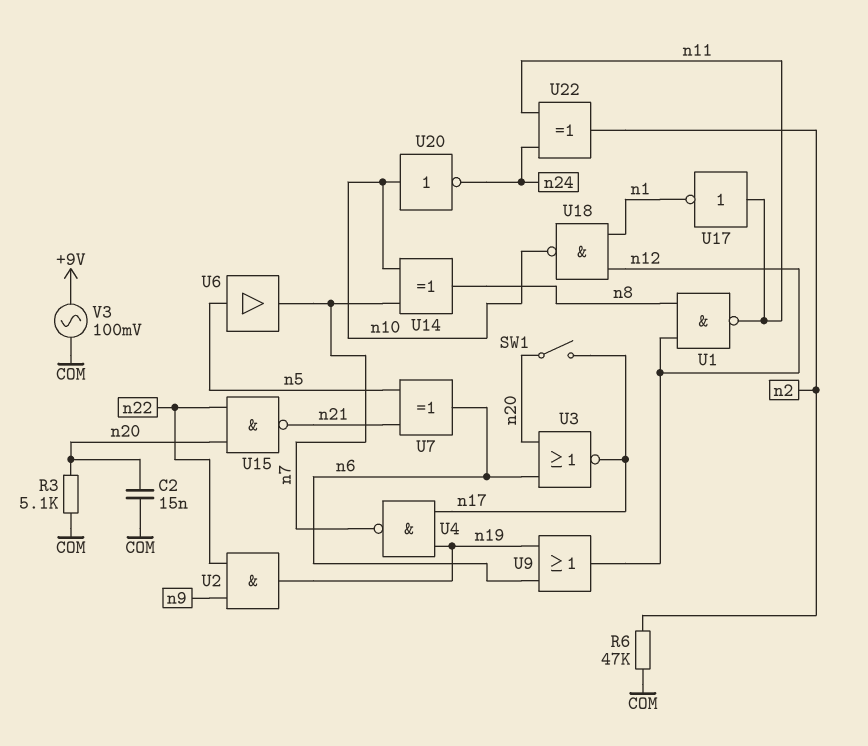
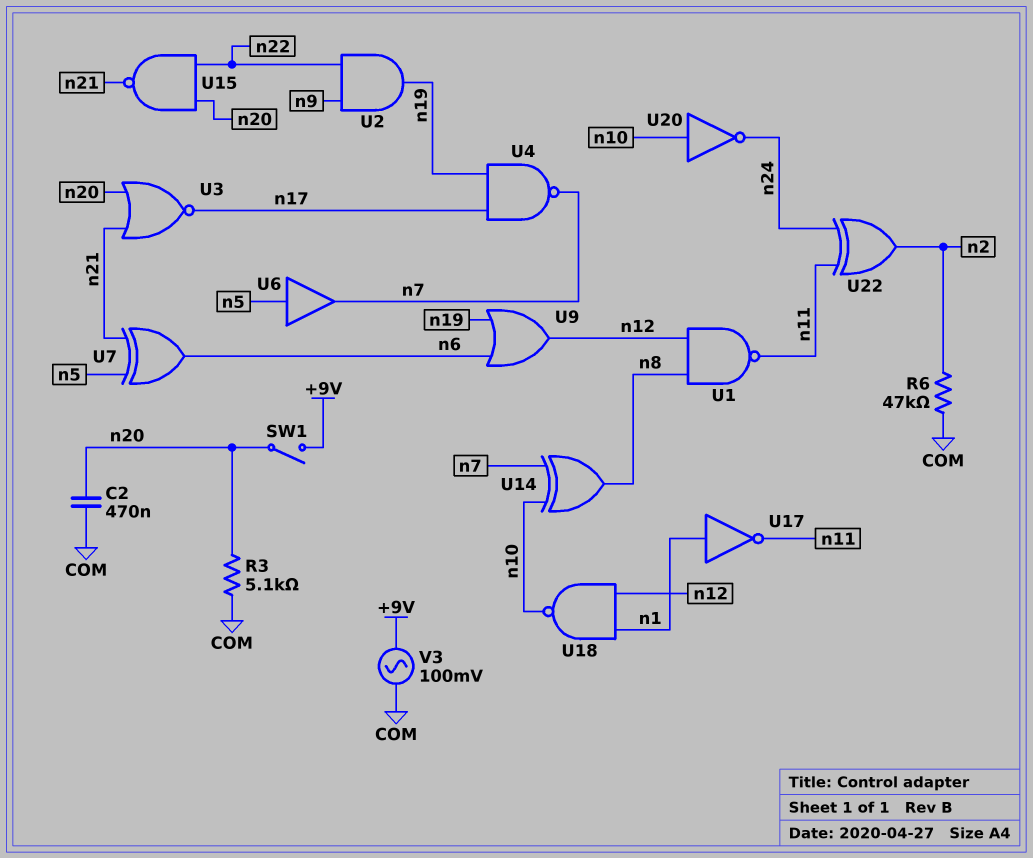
C2: 15nF (COM, n20) -> 470nF (COM, n20)
SW1: switch (n17, n20) -> switch (+9V, n20)
U3: NOR (in n6, in n20, out n17) -> NOR (in n20, in n21, out n17)
U17: NOT (in n11, out n1) -> NOT (in n1, out n11)

